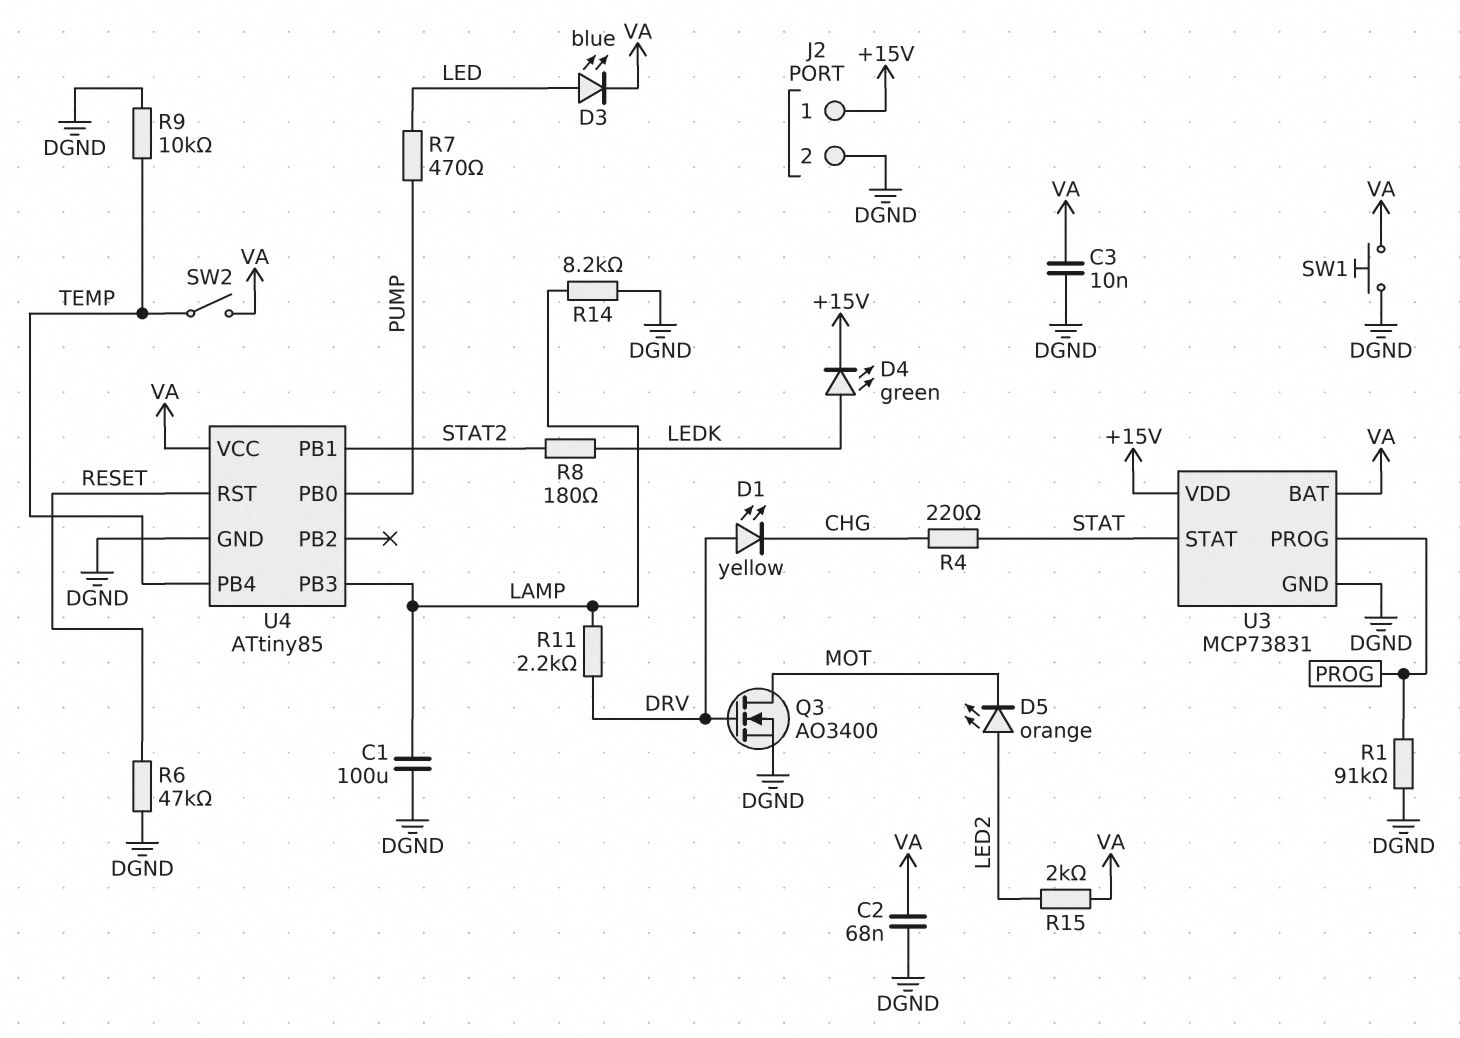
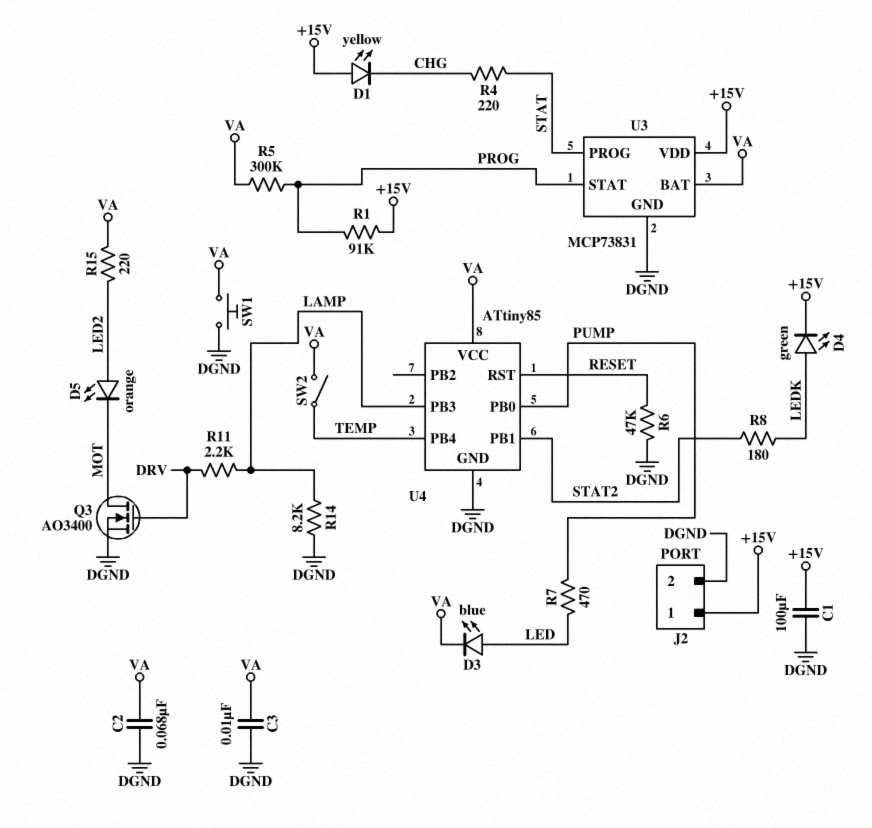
C1: 100uF (DGND, LAMP) -> 100uF (+15V, DGND)
D1: LED yellow (A DRV, K CHG) -> LED yellow (A +15V, K CHG)
R1: 91k (DGND, PROG) -> 91k (+15V, PROG)
R5: none -> 300k (PROG, VA)
R9: 10k (DGND, TEMP) -> none
R15: 2k (LED2, VA) -> 220 (LED2, VA)
U3 pin PROG: PROG -> STAT
U3 pin STAT: STAT -> PROG

